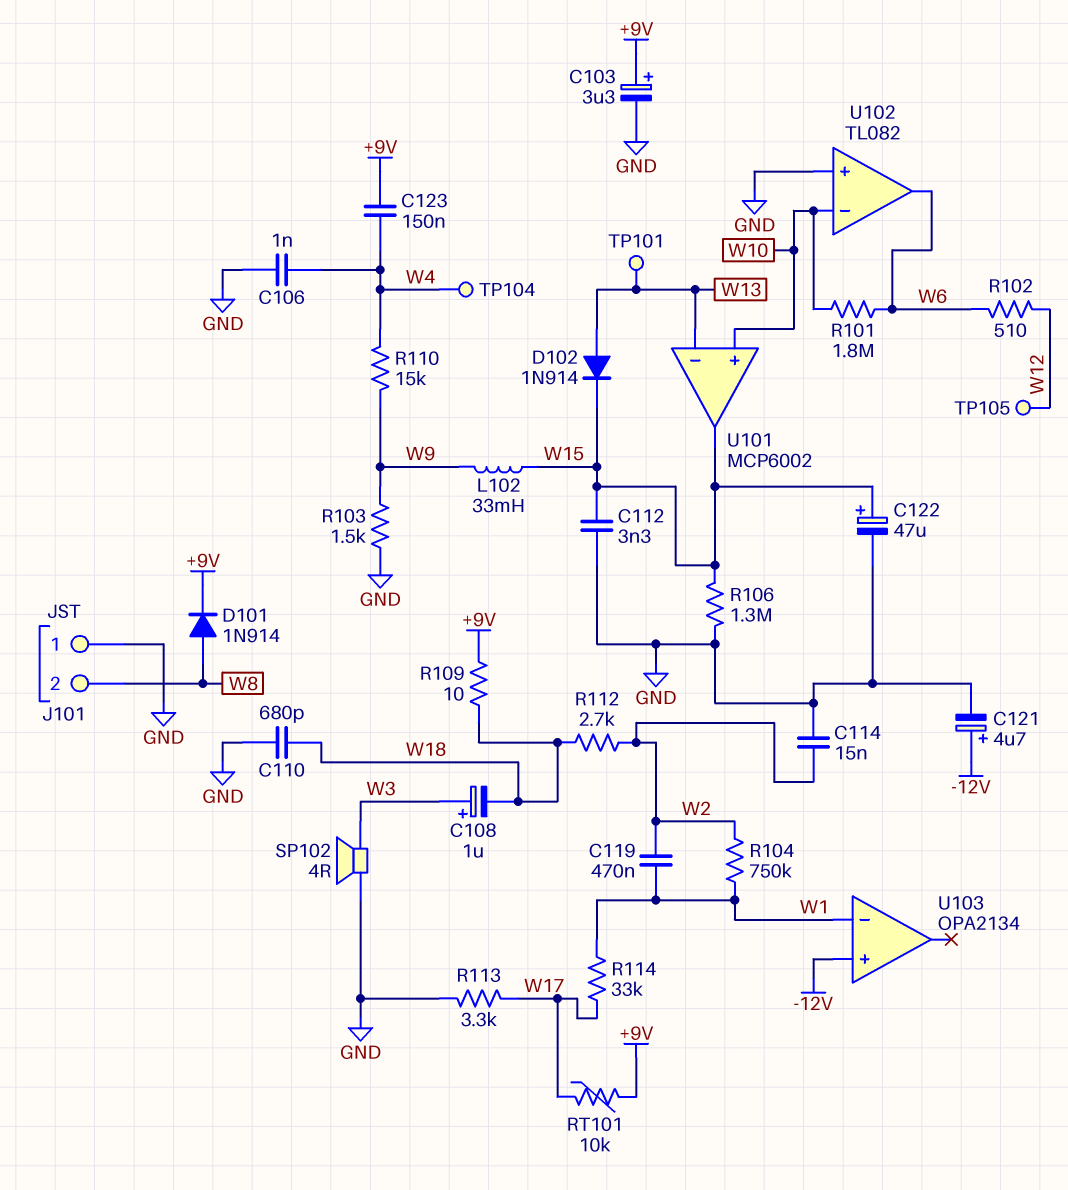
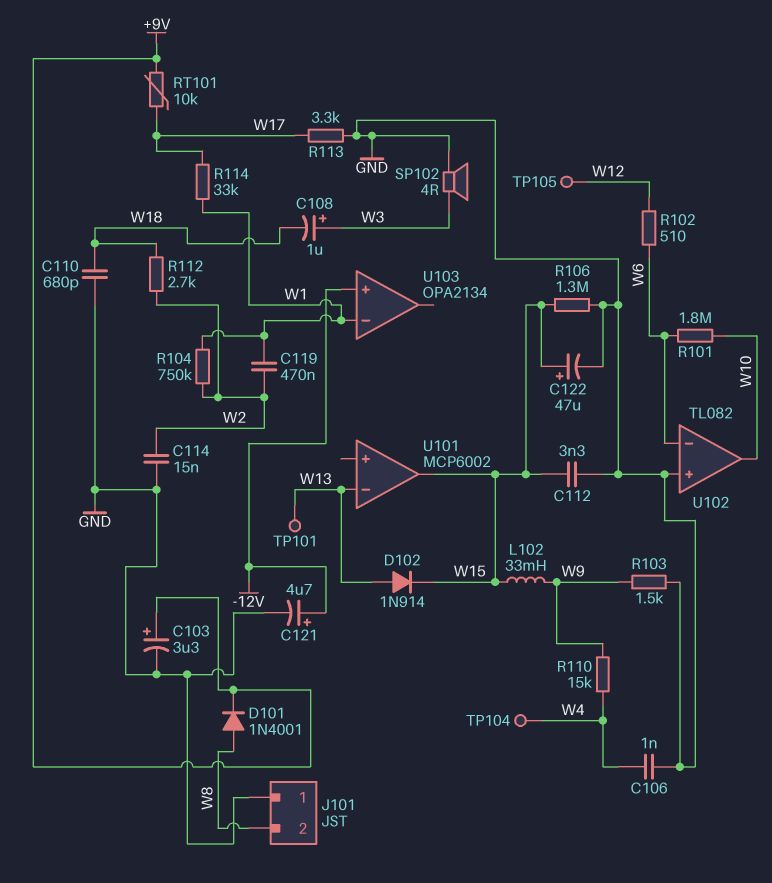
C123: 150nF (+9V, W4) -> none
D101: diode 1N914 (A W8, K +9V) -> diode 1N4001 (A W8, K +9V)
R109: 10 (+9V, W18) -> none
U101 pin in+: W10 -> none
U102 pin in-: W10 -> W6
U102 pin out: W6 -> W10

